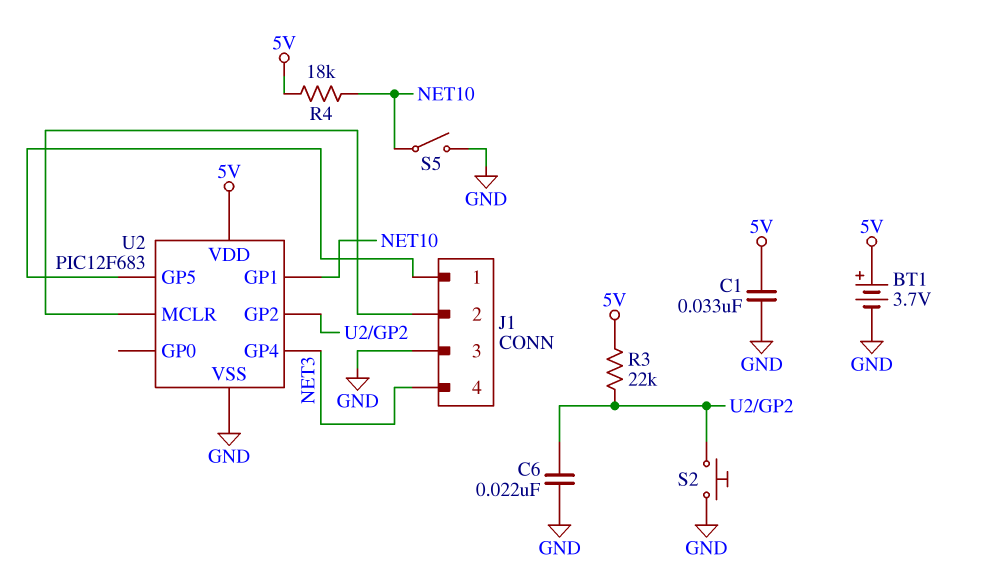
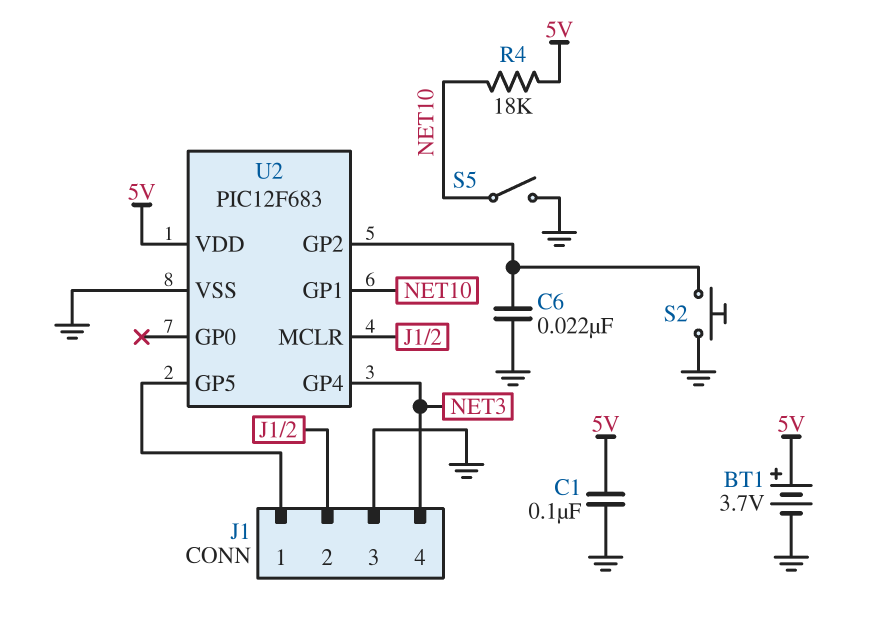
C1: 33nF (5V, GND) -> 100nF (5V, GND)
R3: 22k (5V, U2/GP2) -> none

